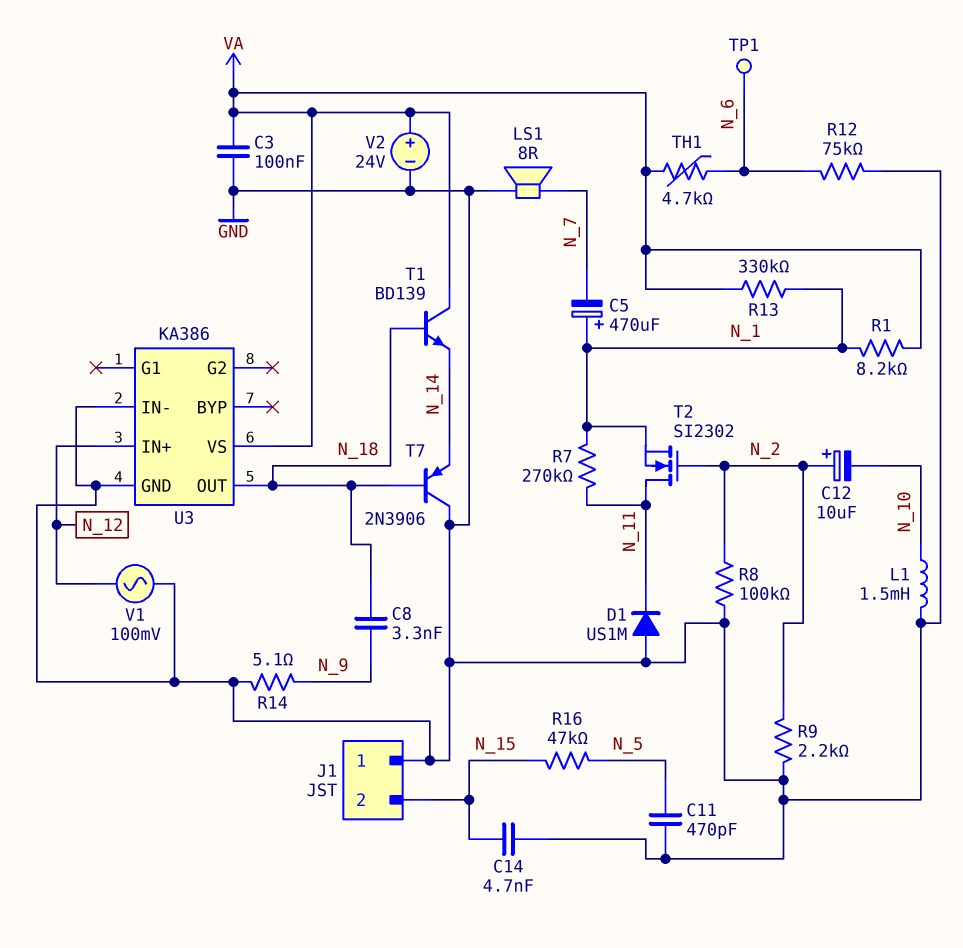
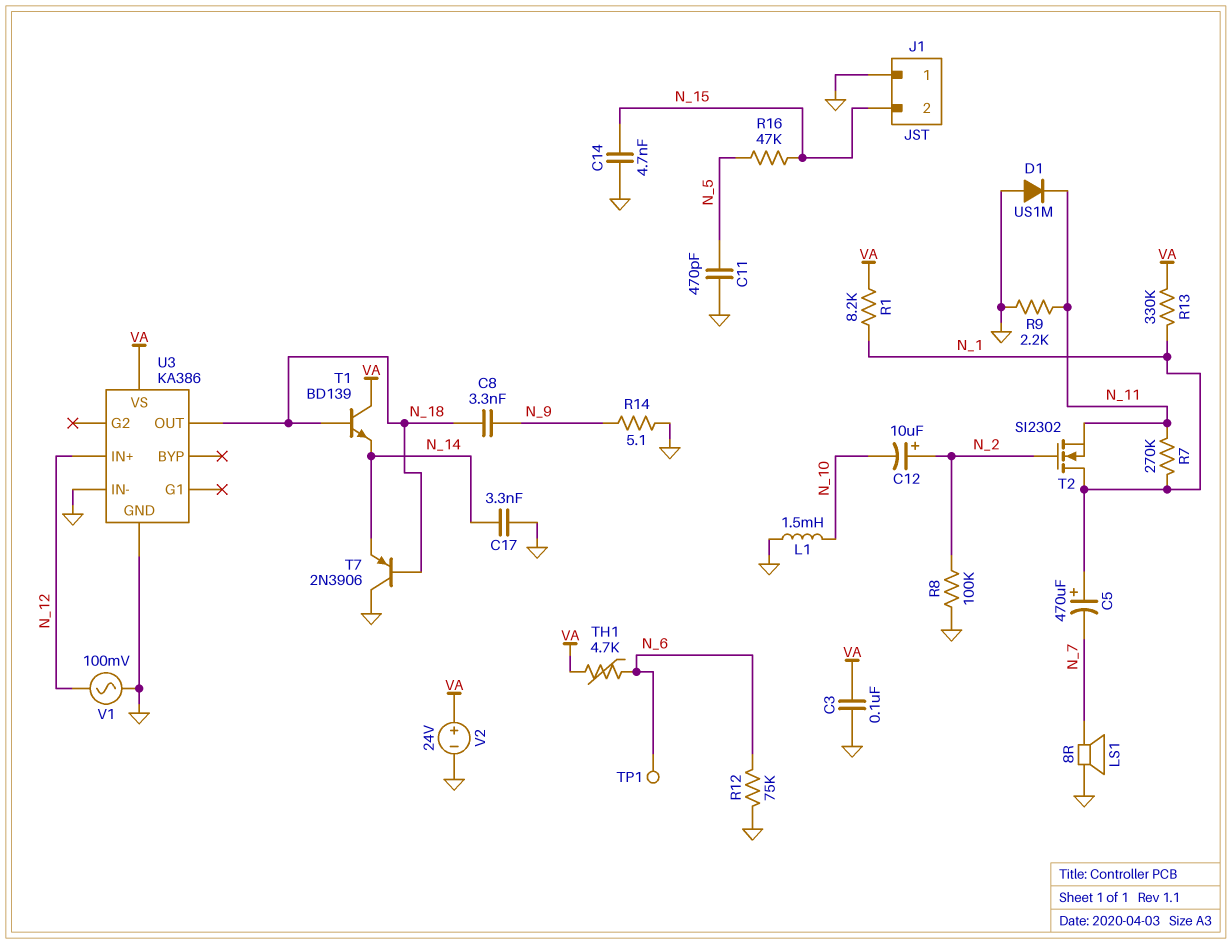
C17: none -> 3.3nF (GND, N_14)
R9: 2.2k (GND, N_2) -> 2.2k (GND, N_11)
T2: NMOS SI2302 (G N_2, D N_11, S N_1) -> NMOS SI2302 (G N_2, D N_1, S N_11)

